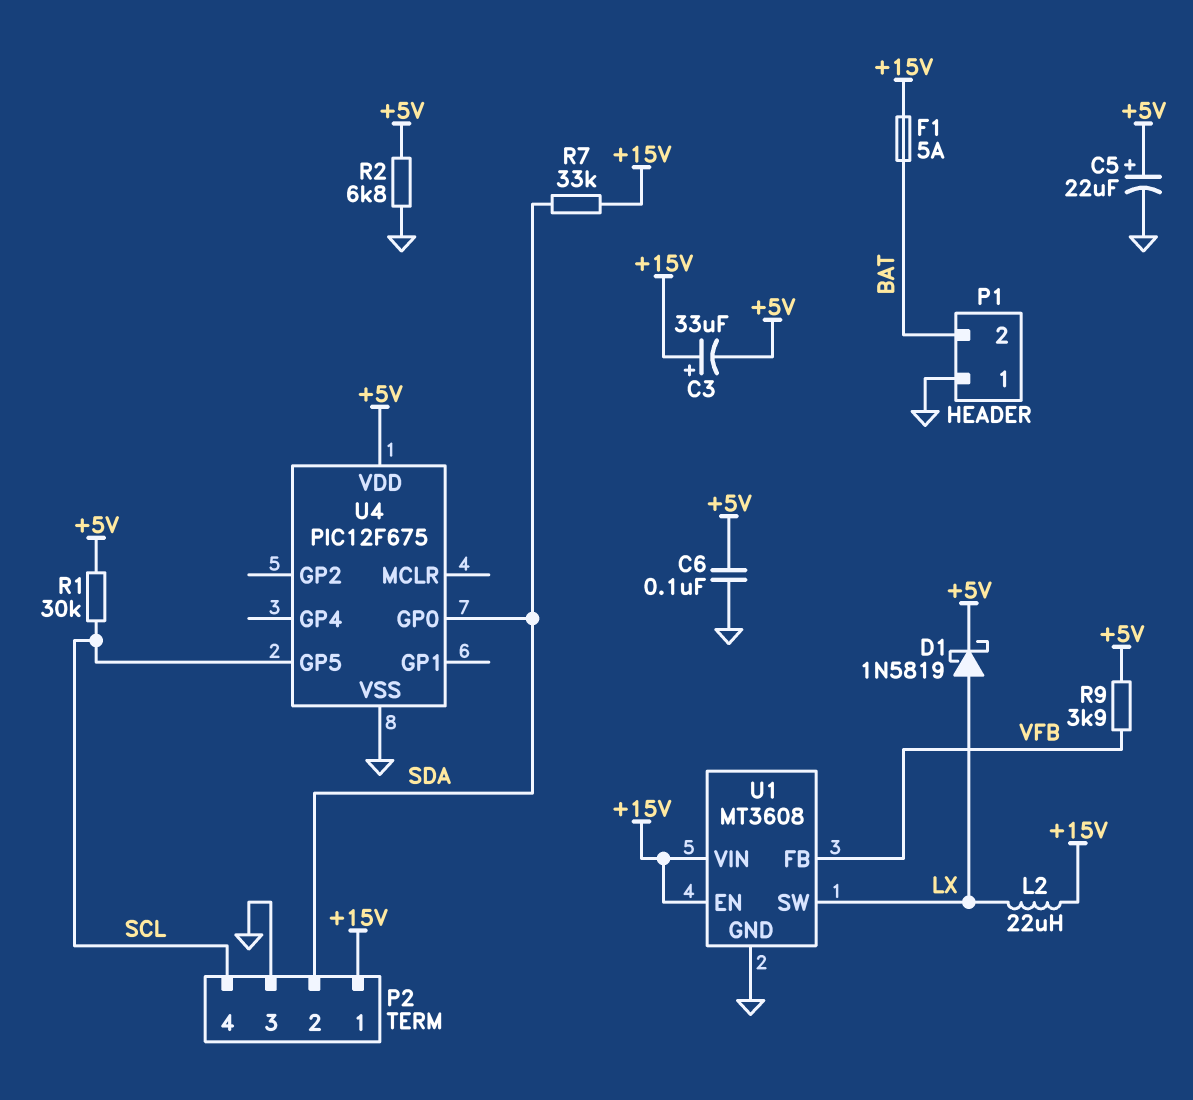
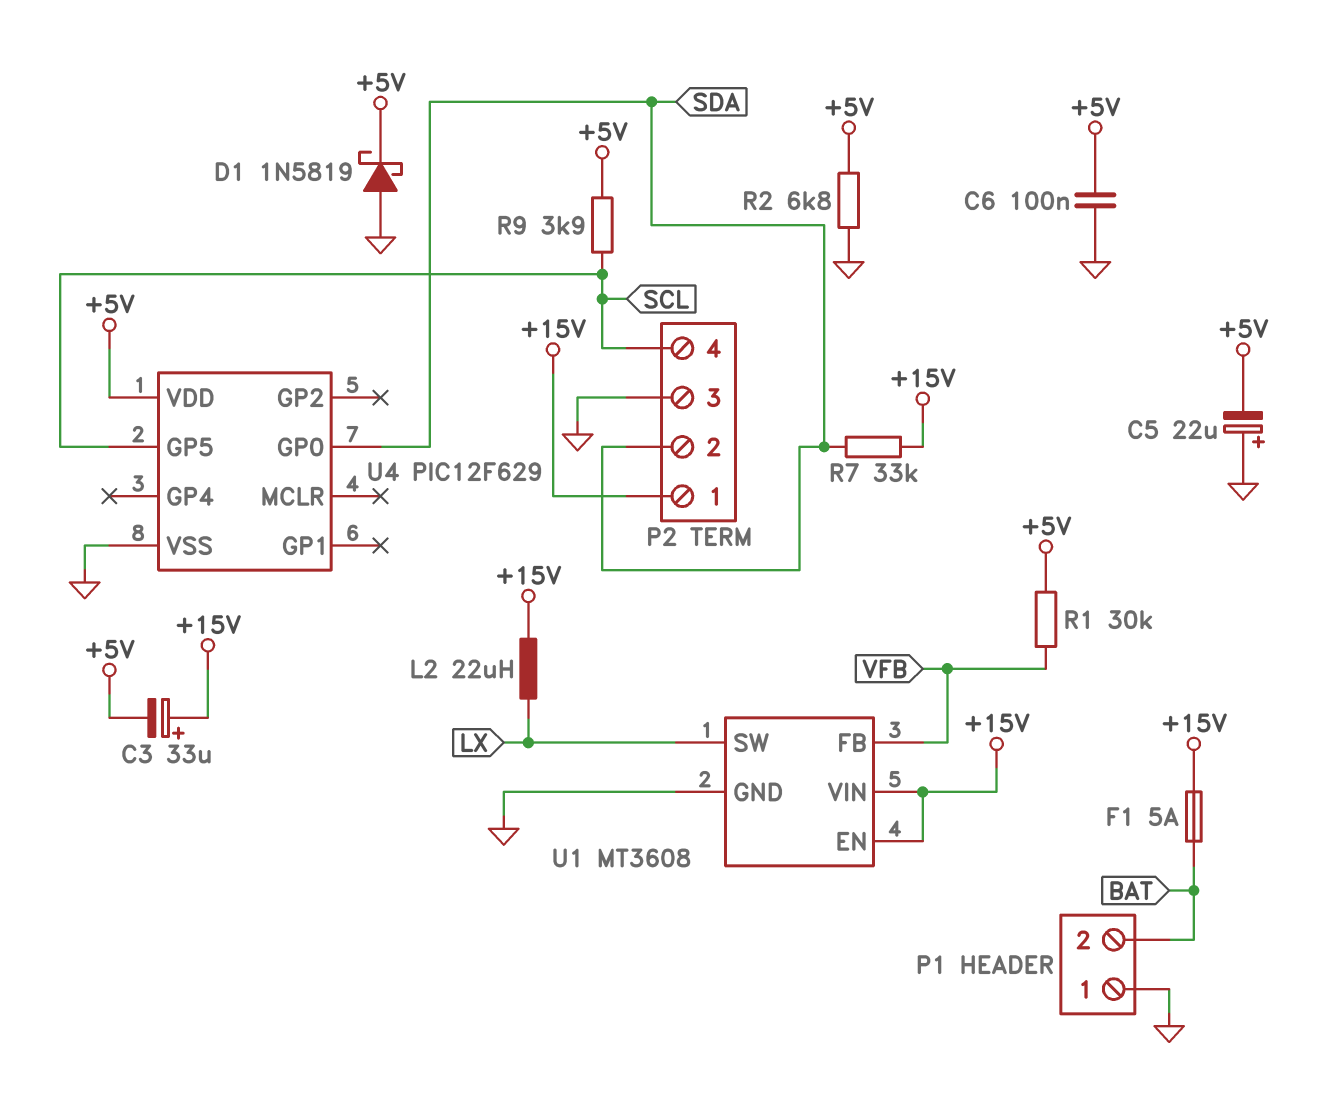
C5: 22uF (plus +5V, minus GND) -> 22uF (plus GND, minus +5V)
D1: schottky 1N5819 (A LX, K +5V) -> schottky 1N5819 (A GND, K +5V)
R1: 30k (+5V, SCL) -> 30k (+5V, VFB)
R9: 3.9k (+5V, VFB) -> 3.9k (+5V, SCL)
U4: PIC12F675 -> PIC12F629

